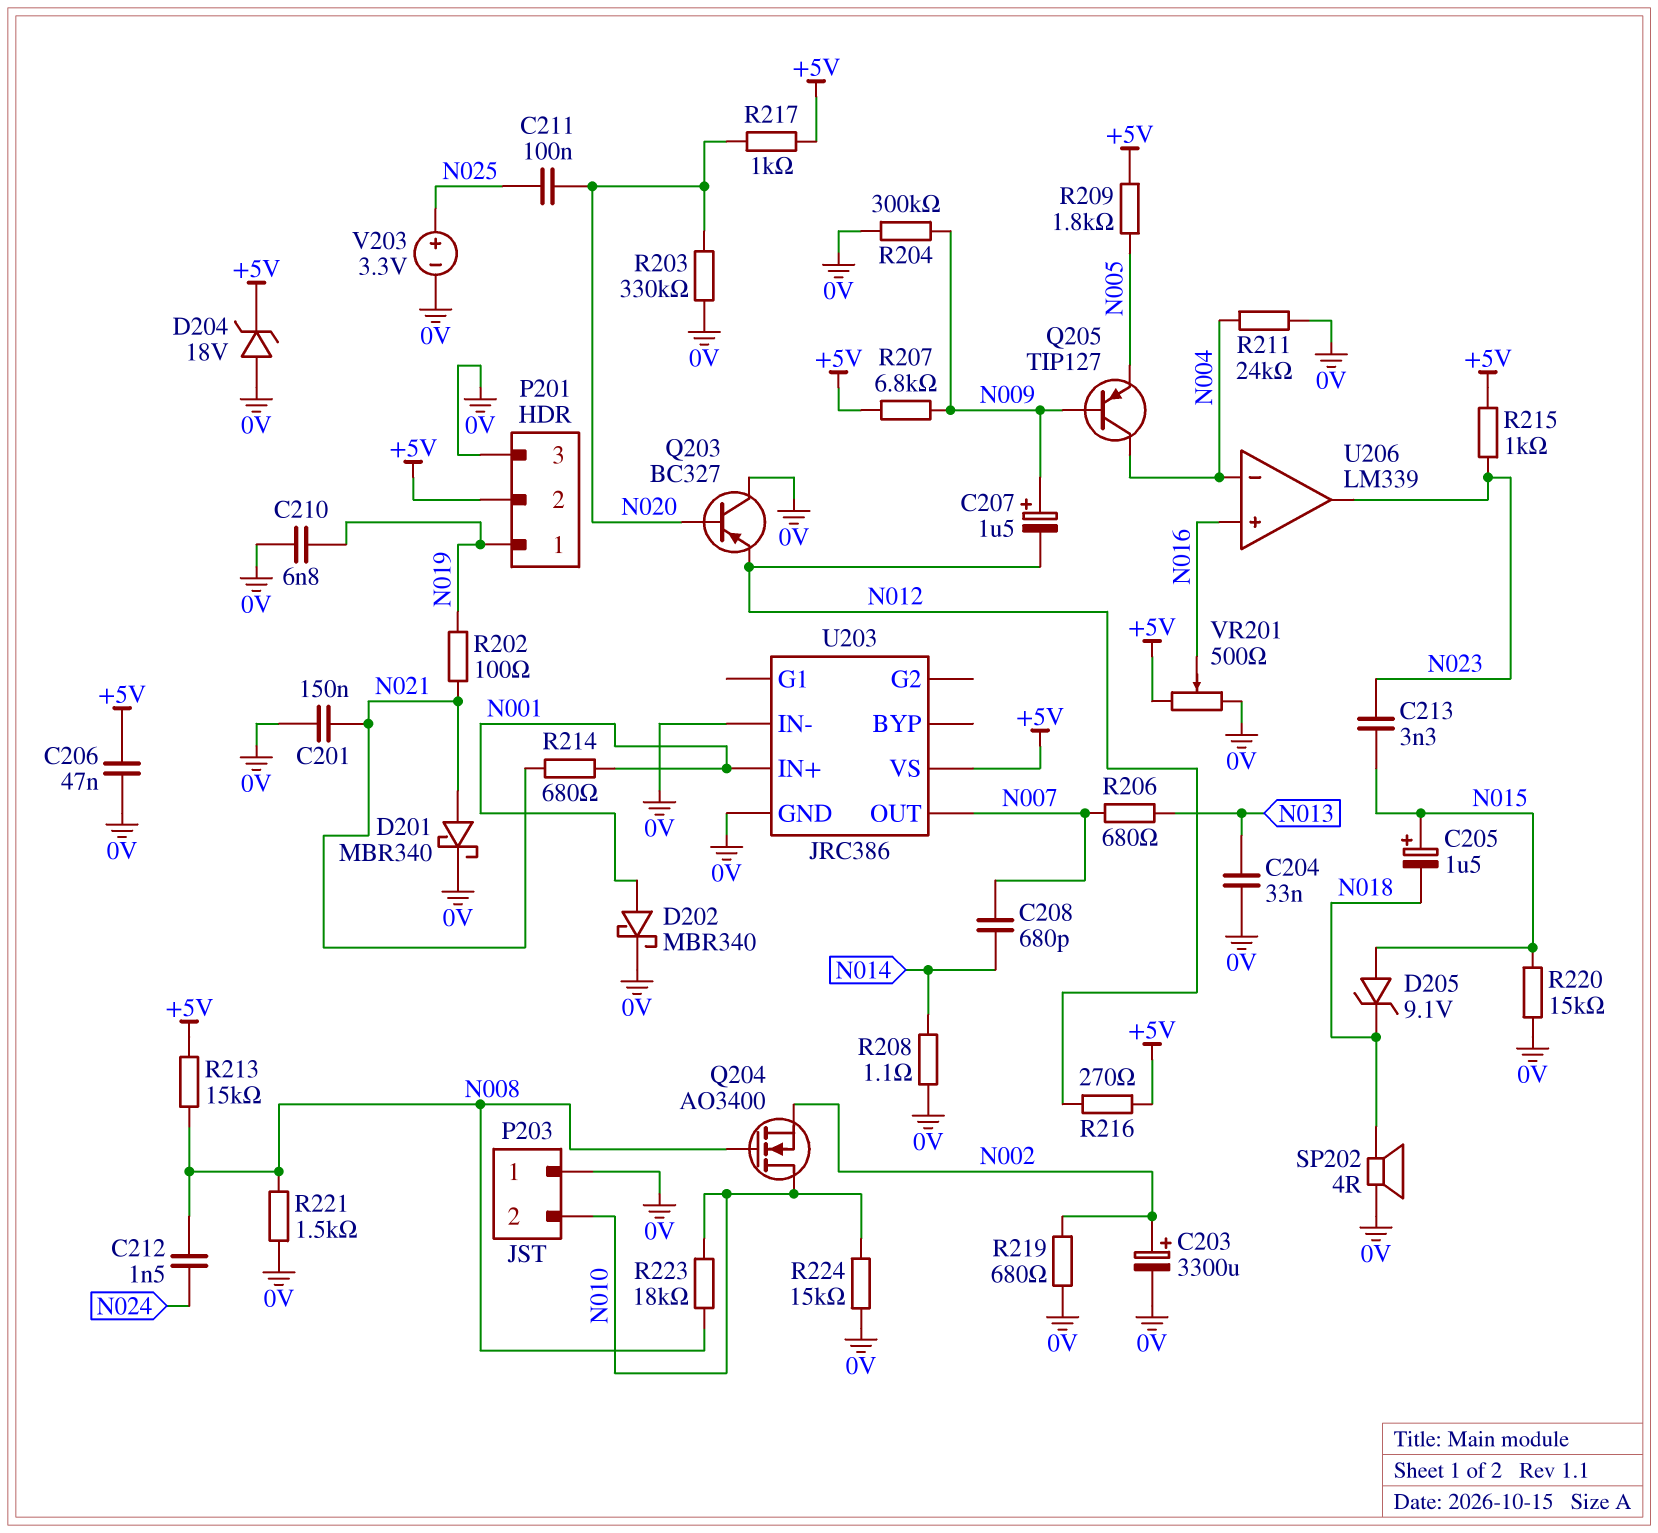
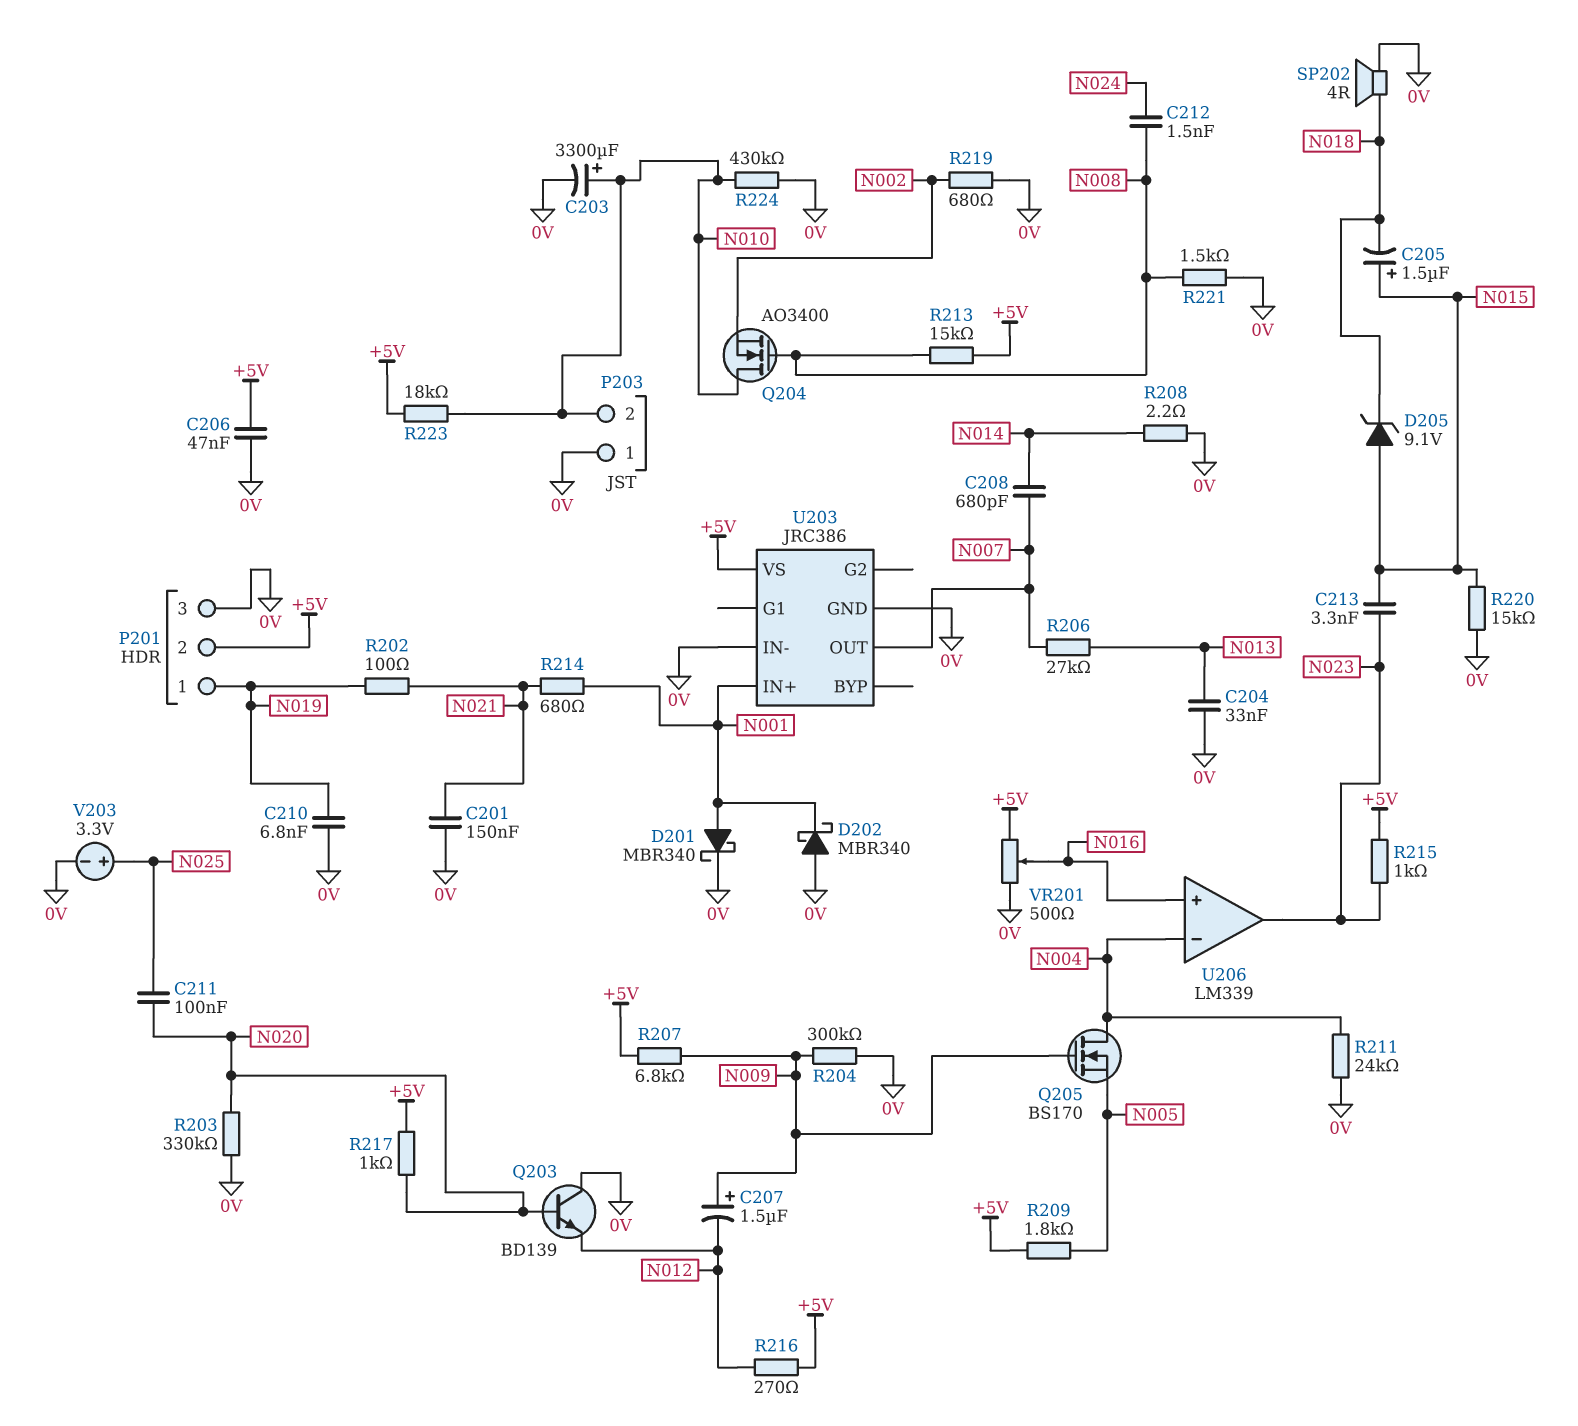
C203: 3300uF (plus N002, minus 0V) -> 3300uF (plus N010, minus 0V)
D201: schottky MBR340 (A N021, K 0V) -> schottky MBR340 (A N001, K 0V)
D202: schottky MBR340 (A N001, K 0V) -> schottky MBR340 (A 0V, K N001)
D204: zener 18V (A 0V, K +5V) -> none
Q203: PNP BC327 (B N020, C 0V, E N012) -> NPN BD139 (B N020, C 0V, E N012)
Q205: PNP TIP127 (B N009, C N004, E N005) -> NMOS BS170 (G N009, D N004, S N005)
R206: 680 (N007, N013) -> 27k (N007, N013)
R208: 1.1 (0V, N014) -> 2.2 (0V, N014)
R223: 18k (N008, N010) -> 18k (+5V, N010)
R224: 15k (0V, N010) -> 430k (0V, N010)

